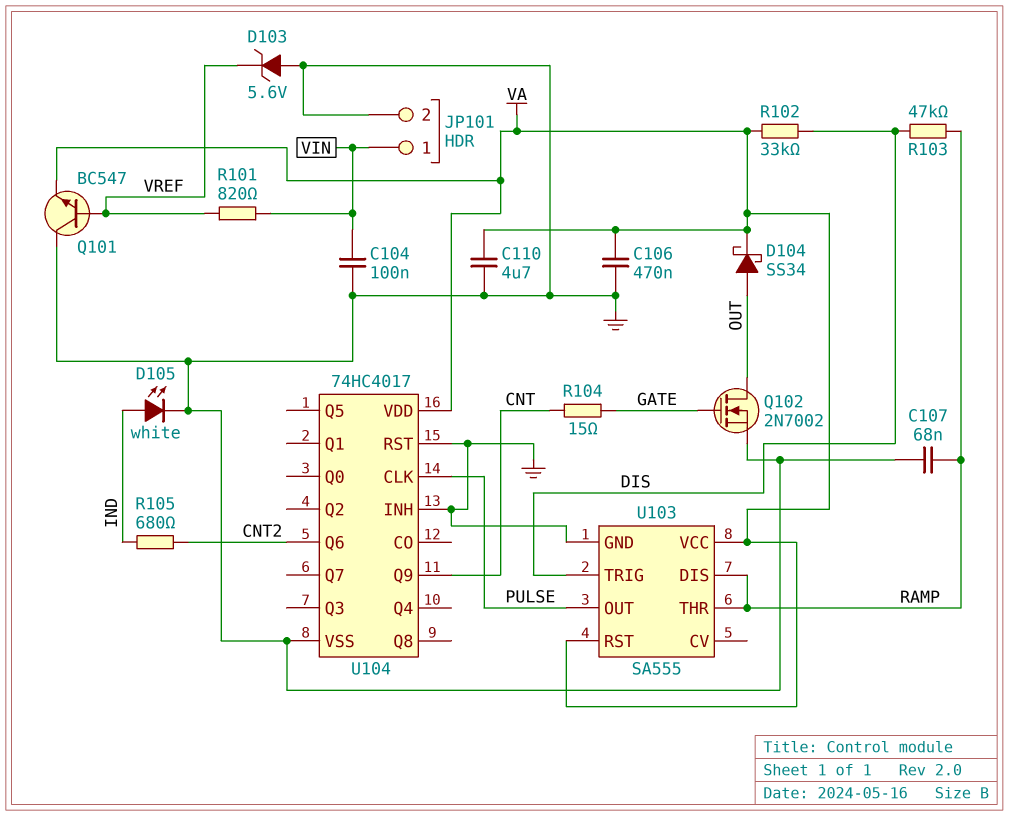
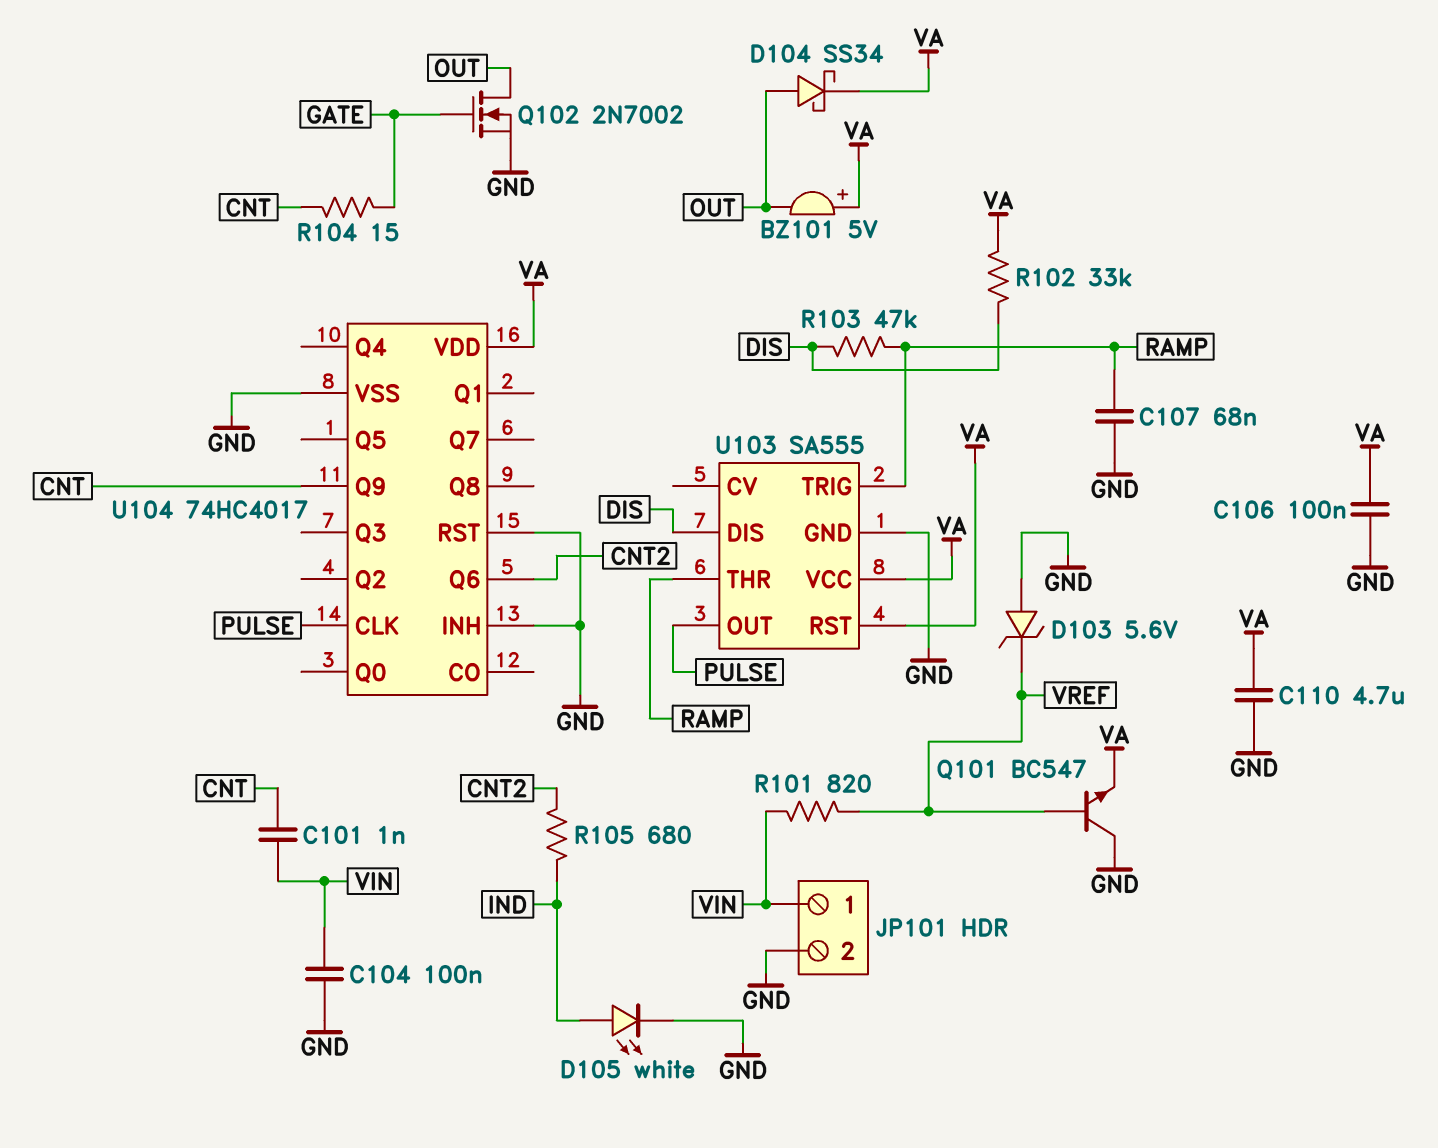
BZ101: none -> buzzer 5V (plus VA, minus OUT)
C101: none -> 1nF (CNT, VIN)
C106: 470nF (GND, VA) -> 100nF (GND, VA)
U103 pin DIS: RAMP -> DIS
U103 pin TRIG: DIS -> RAMP

